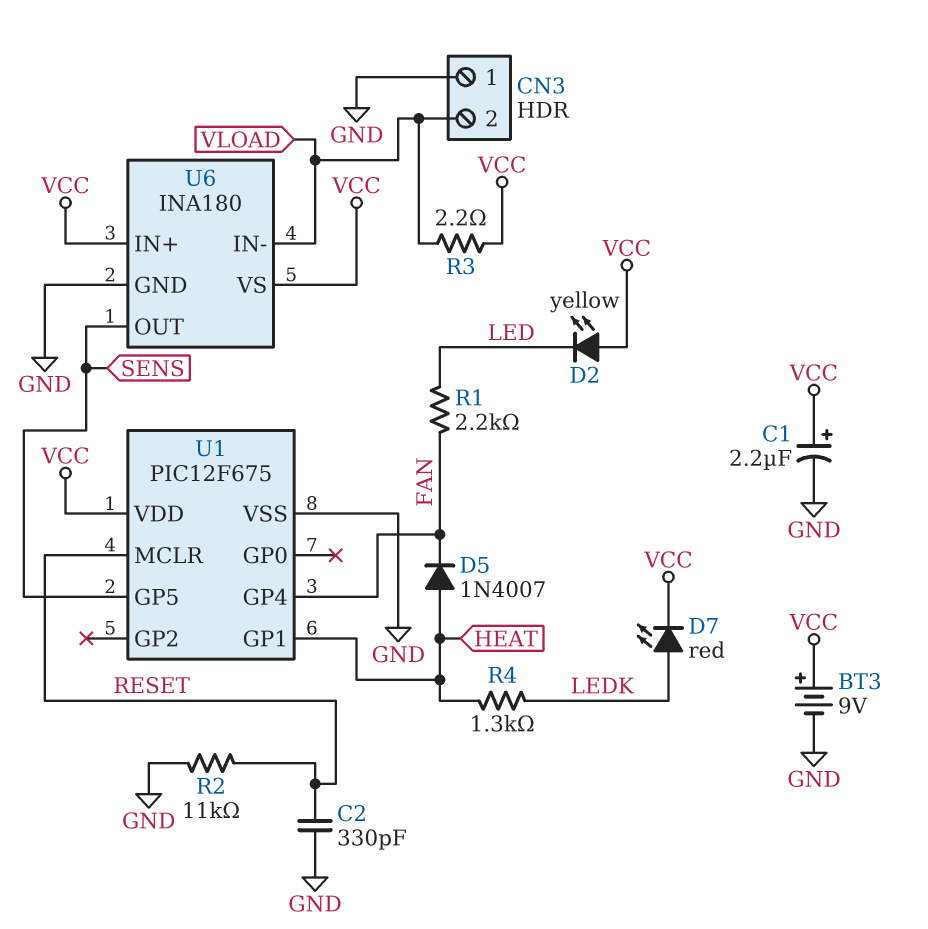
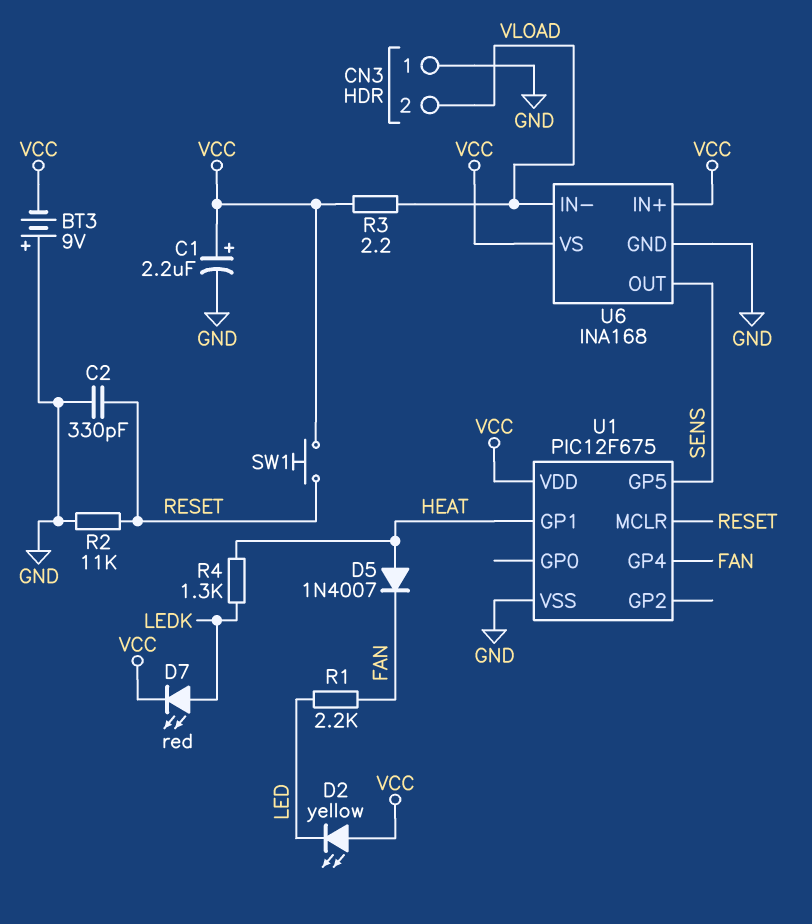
BT3: 9V (plus VCC, minus GND) -> 9V (plus GND, minus VCC)
SW1: none -> button (RESET, VCC)
U6: INA180 -> INA168

